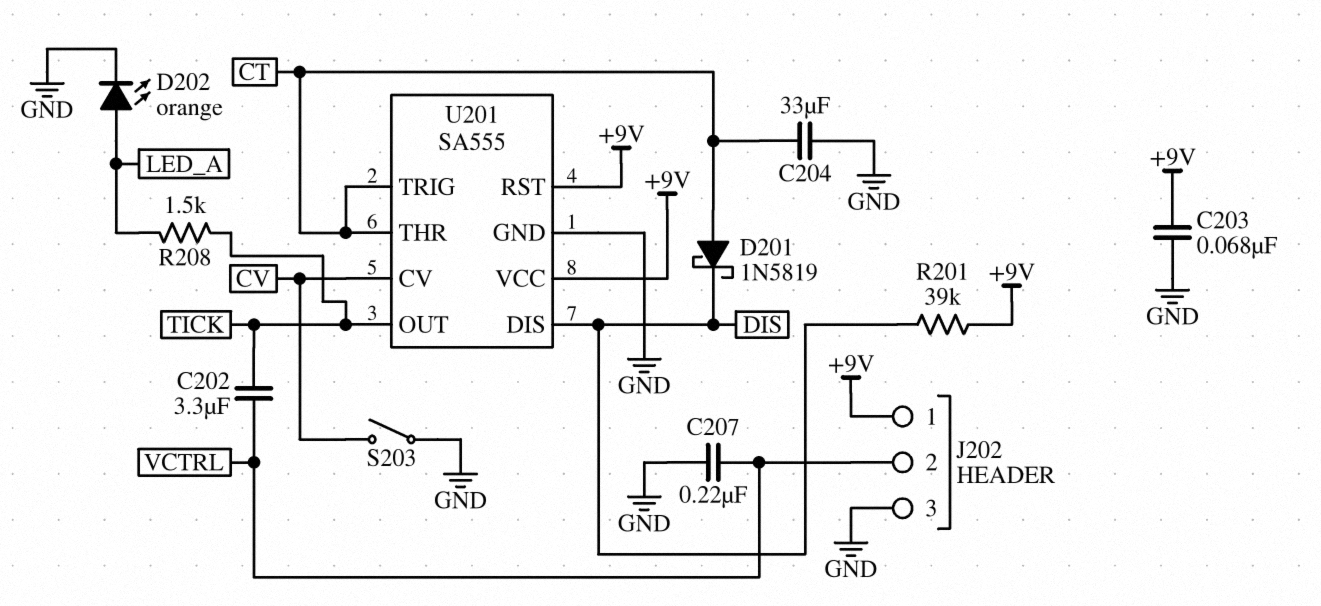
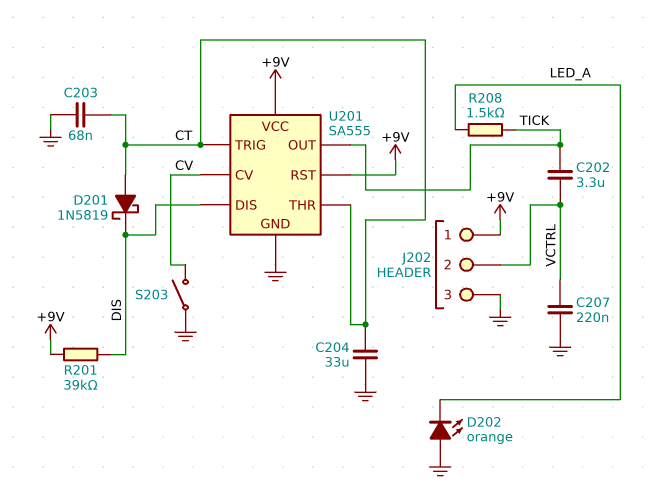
C203: 68nF (+9V, GND) -> 68nF (CT, GND)
D202: LED orange (A LED_A, K GND) -> LED orange (A GND, K LED_A)

